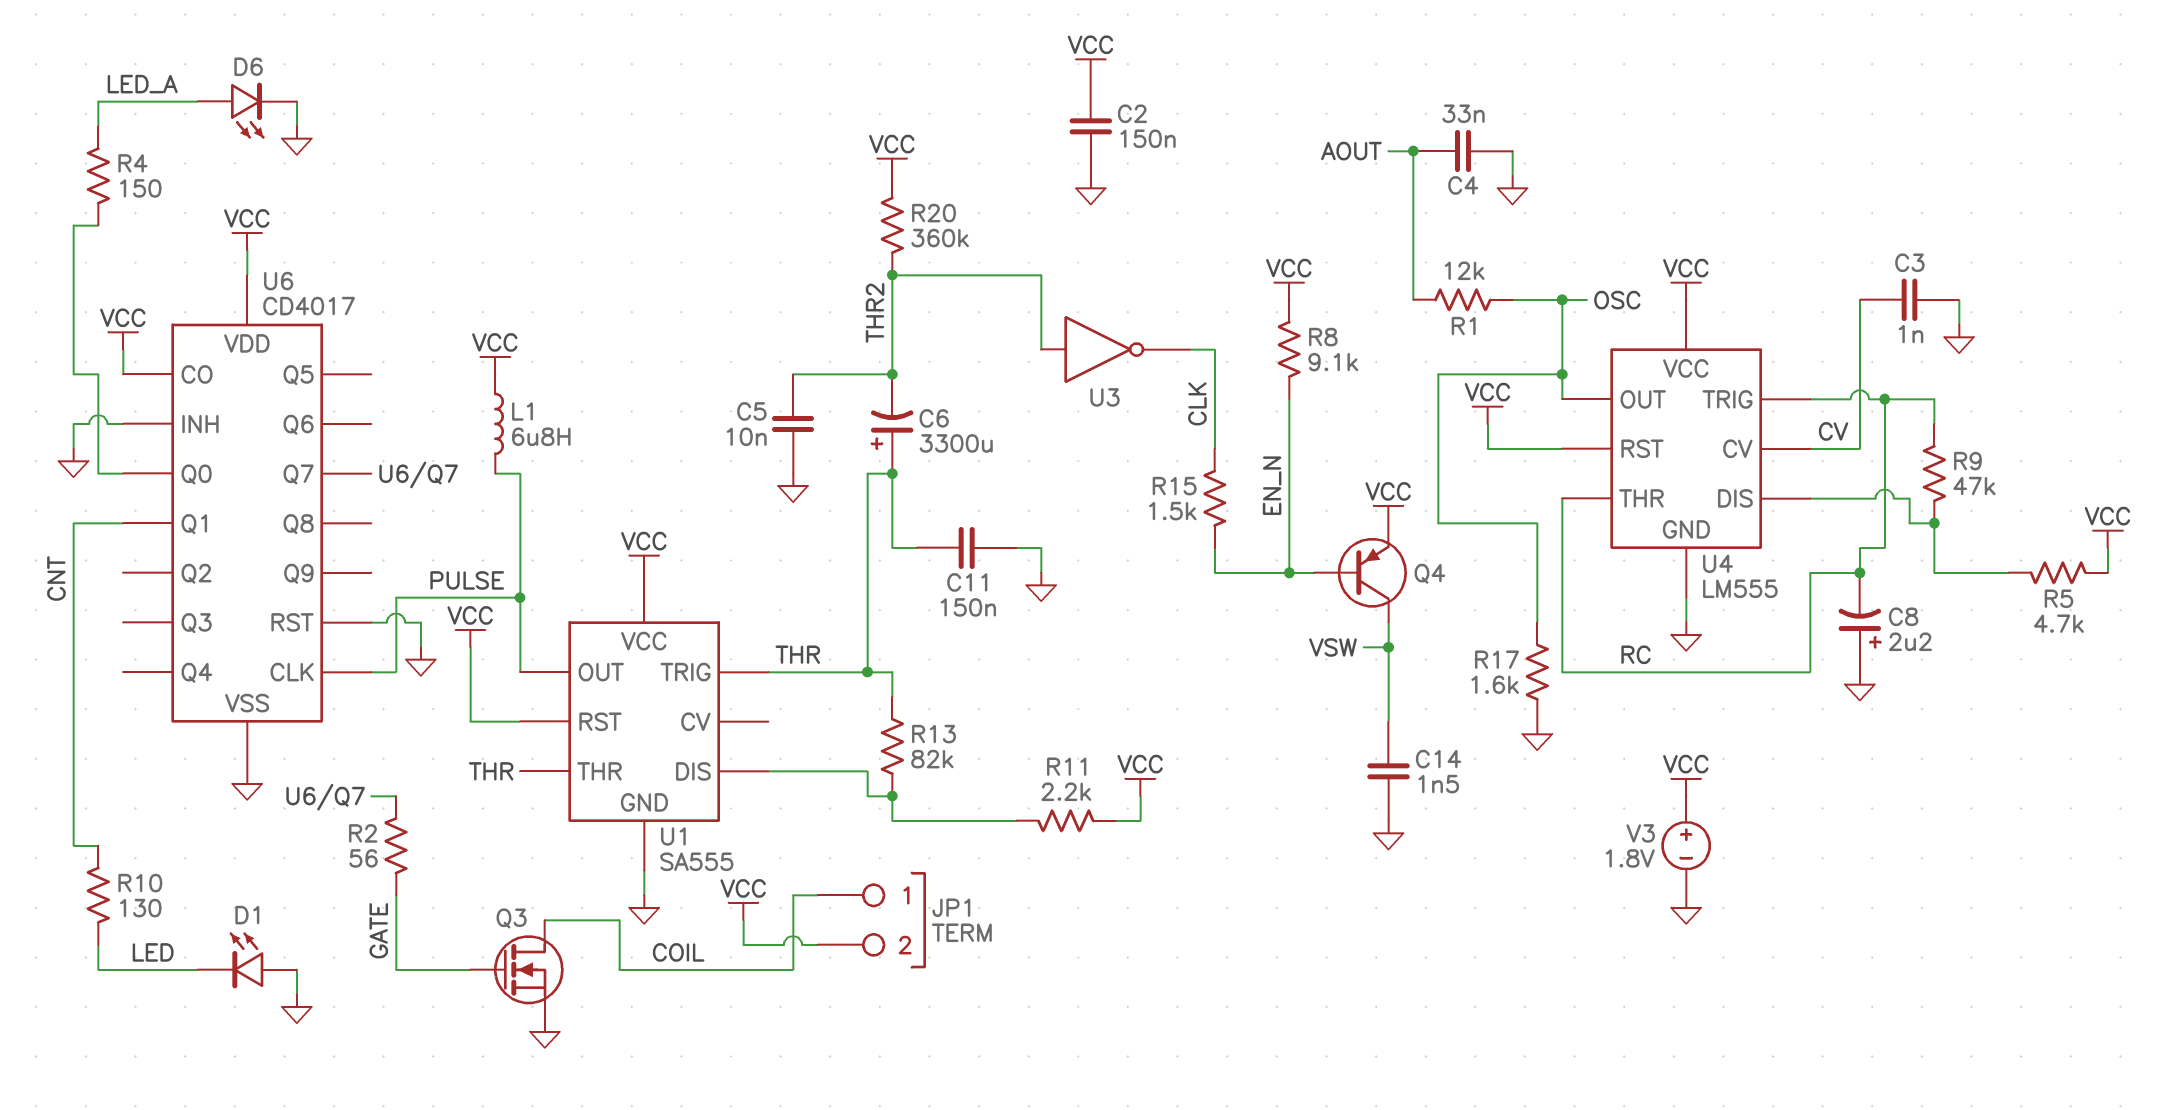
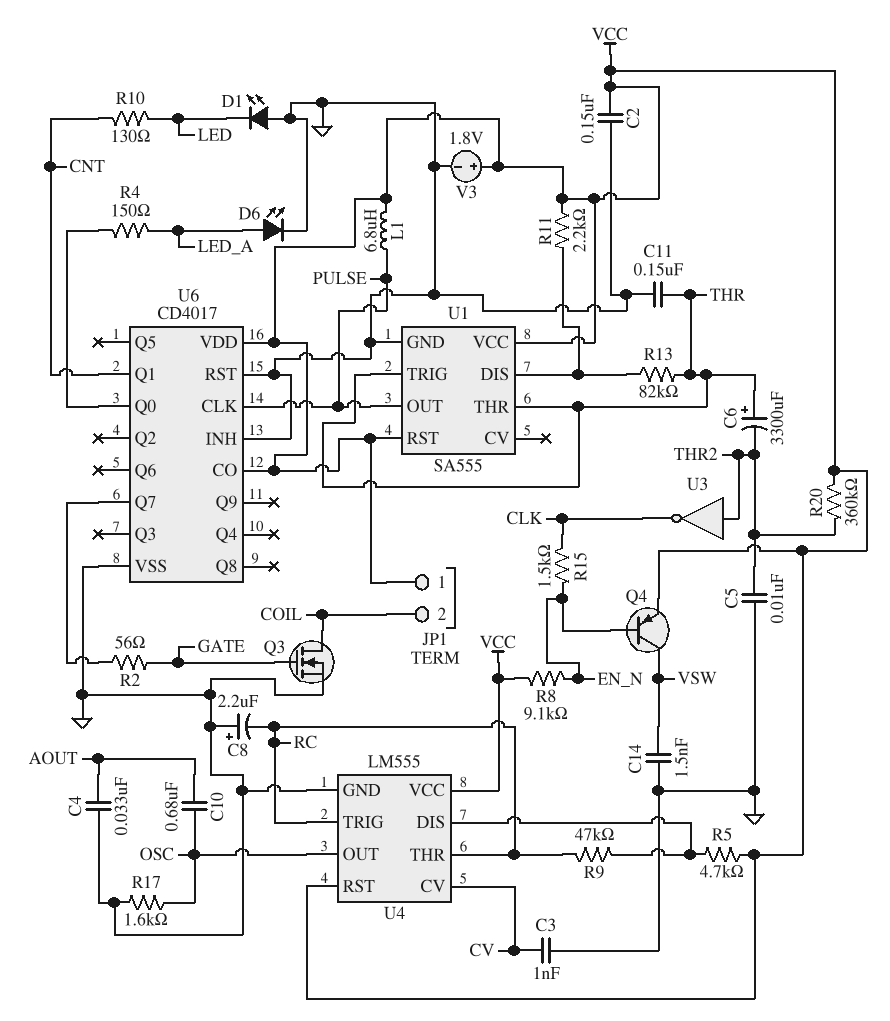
C10: none -> 680nF (AOUT, OSC)
JP1 pin 1: COIL -> VCC
JP1 pin 2: VCC -> COIL
R1: 12k (AOUT, OSC) -> none

